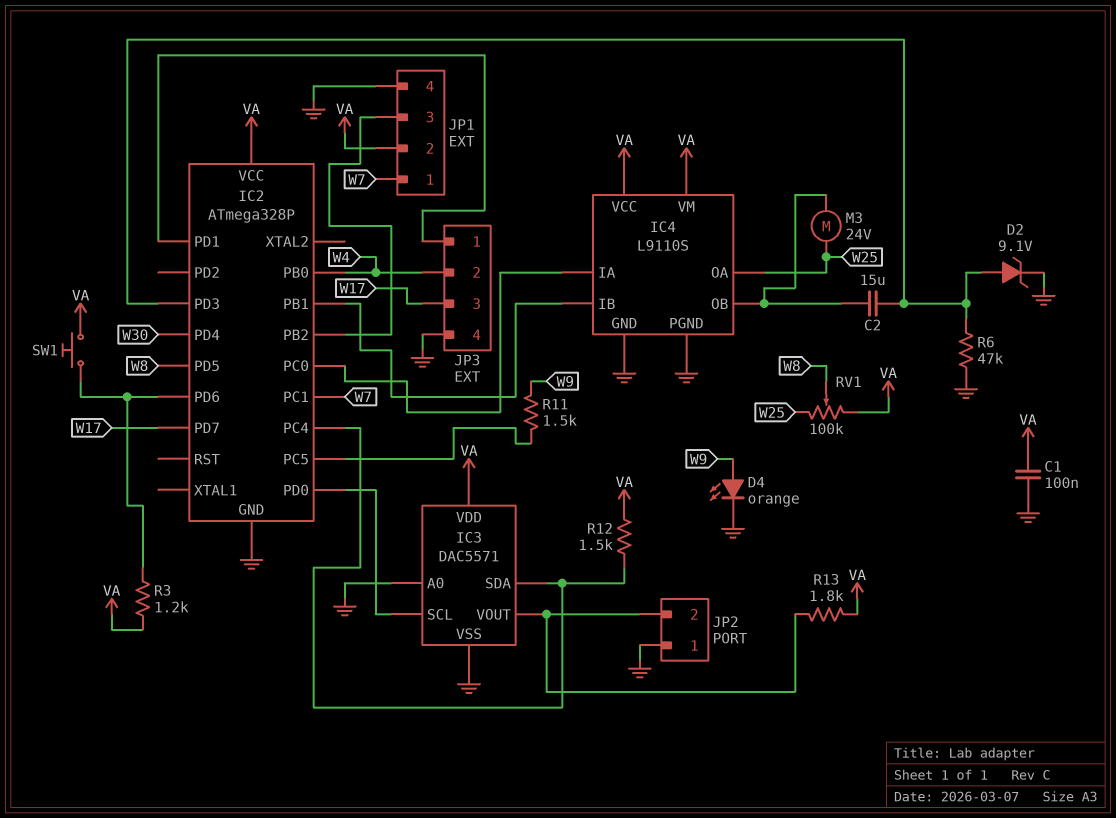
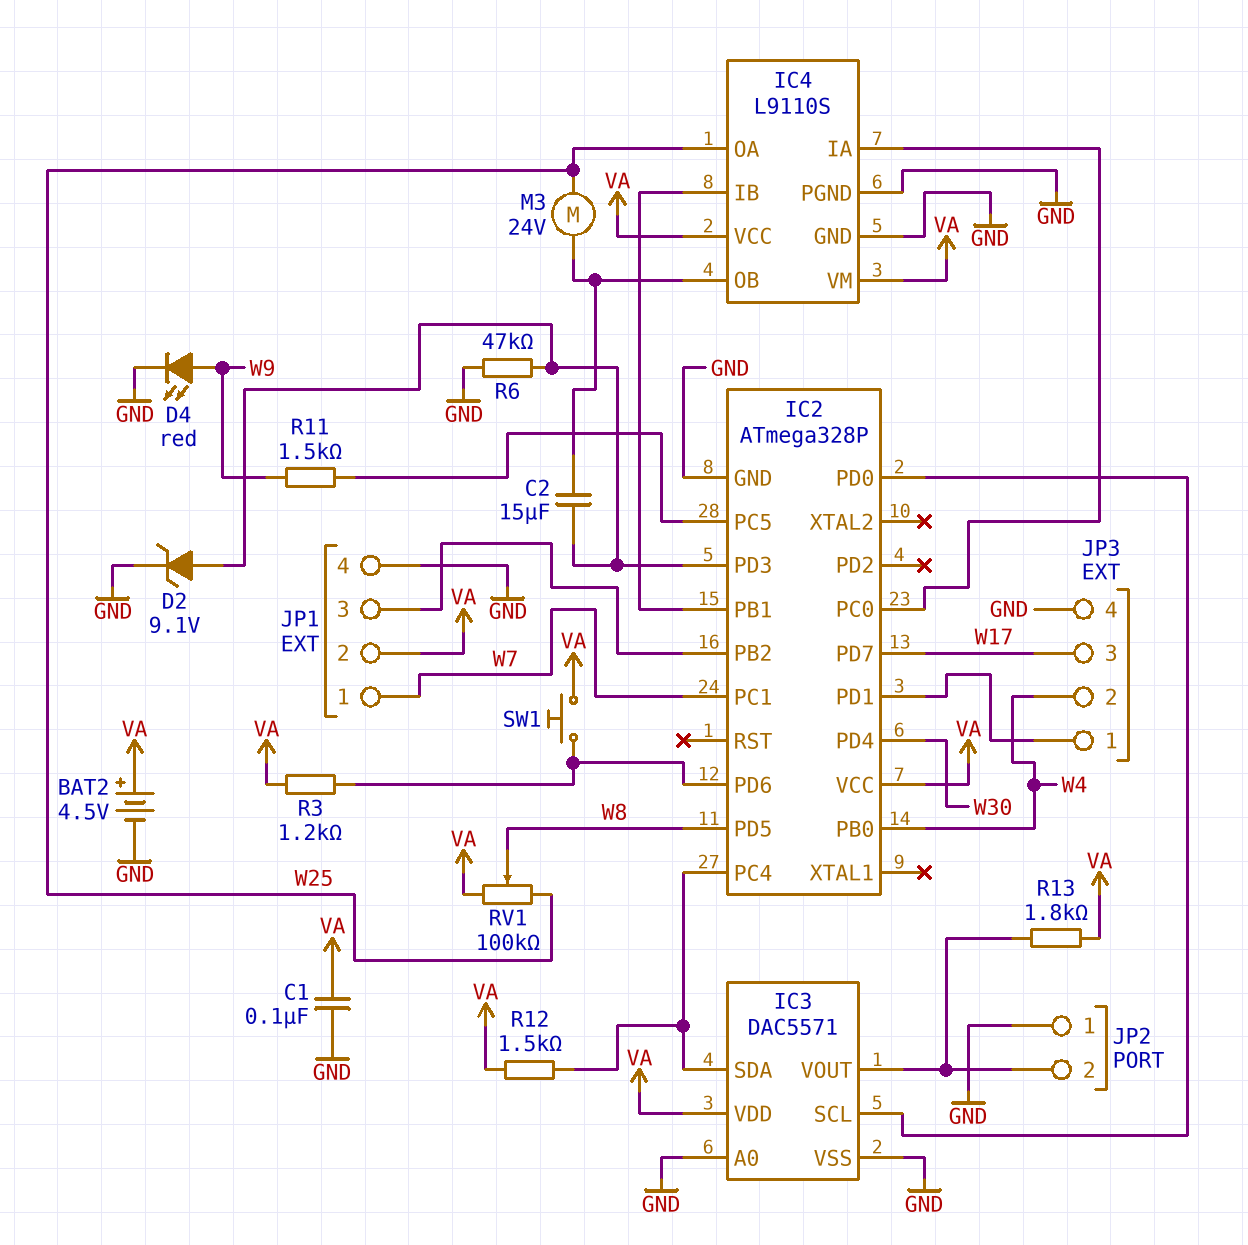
BAT2: none -> 4.5V (plus VA, minus GND)
D4: LED orange (A W9, K GND) -> LED red (A W9, K GND)

